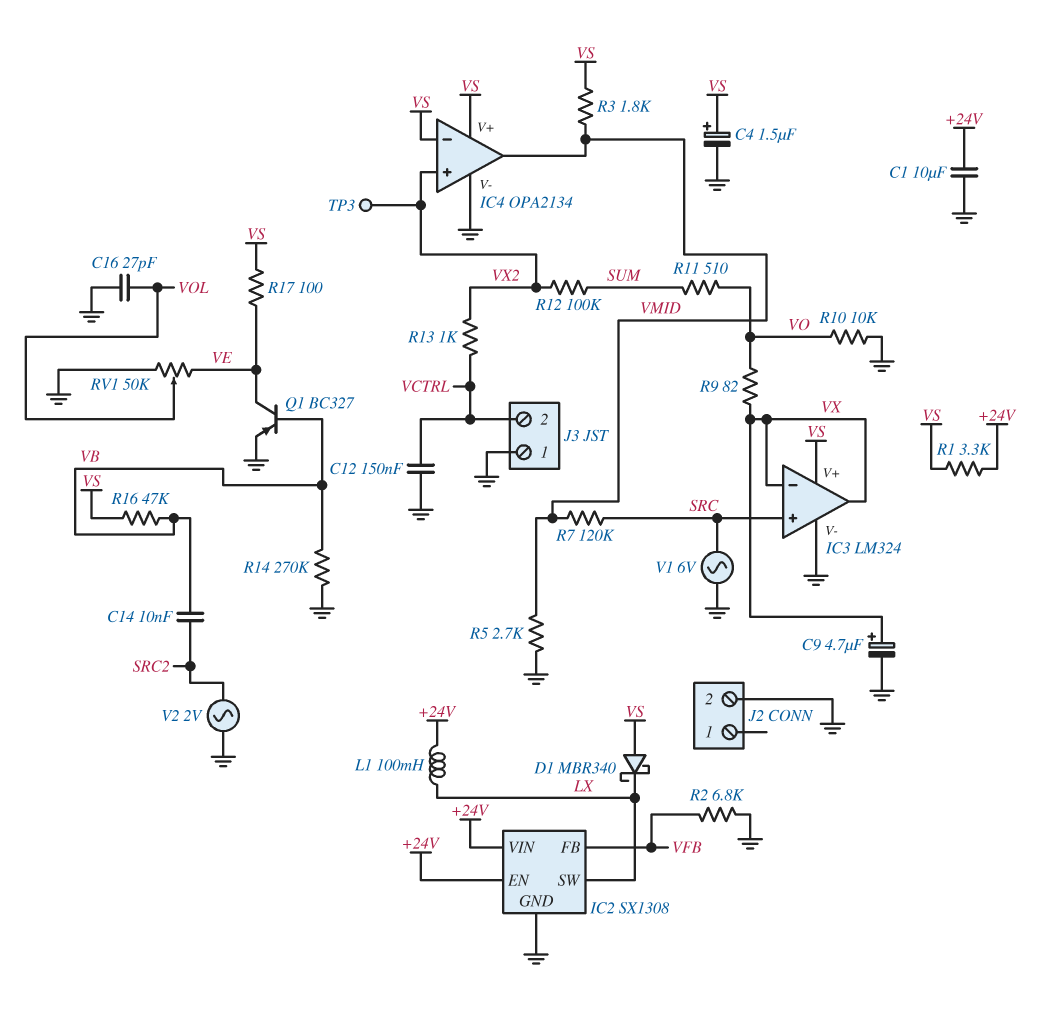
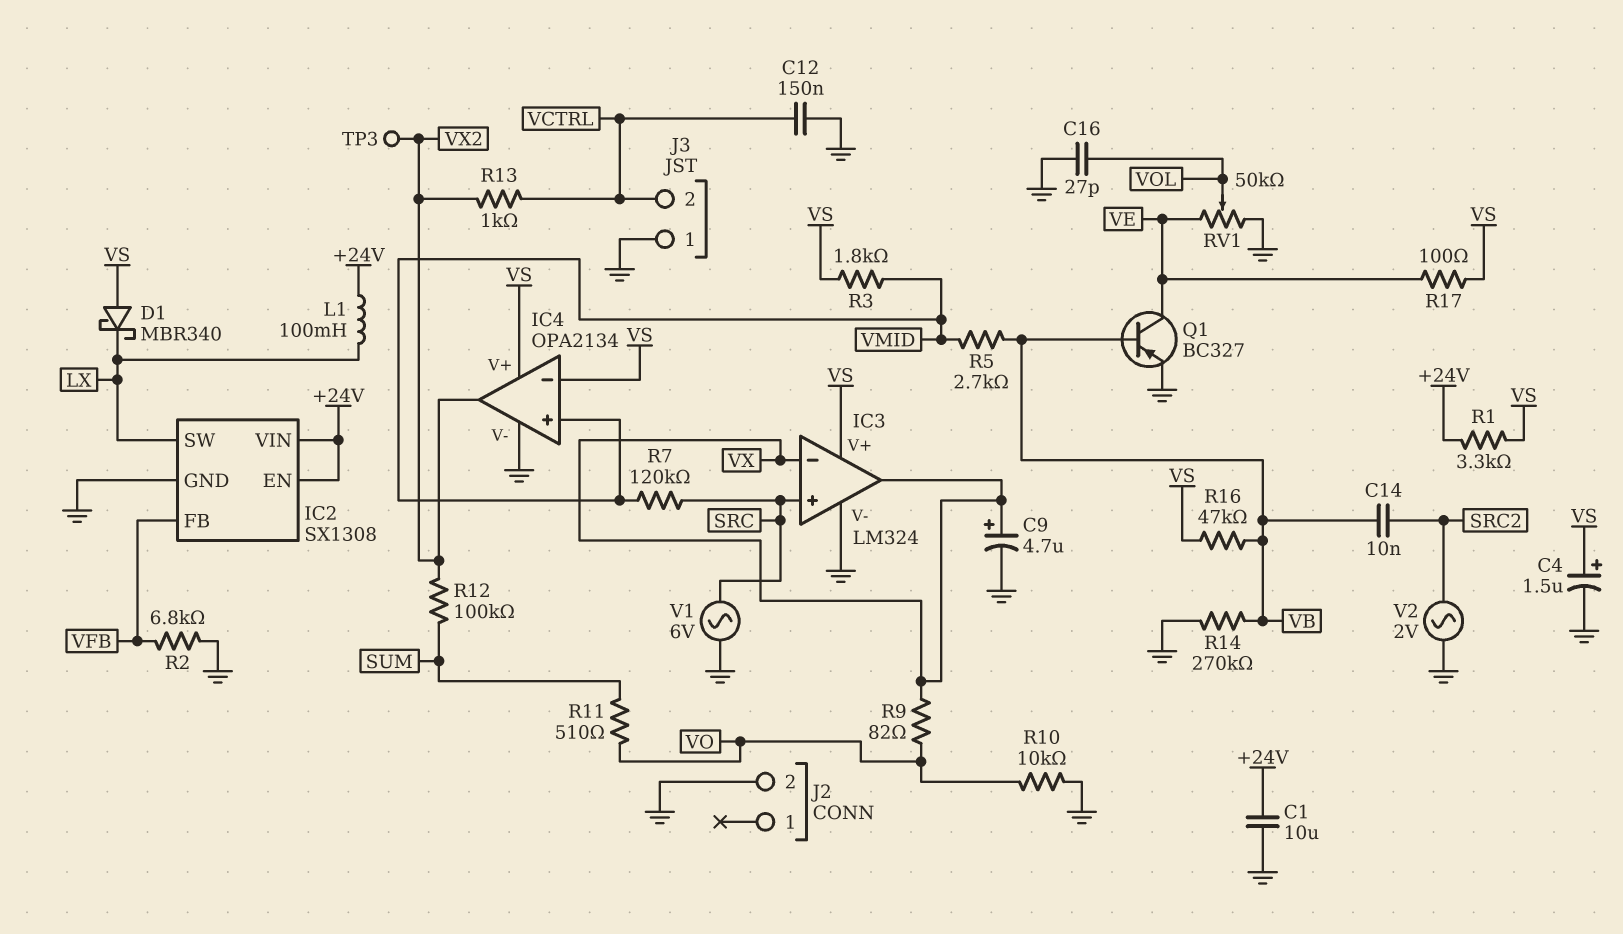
IC4 pin in+: VX2 -> VMID
IC4 pin out: VMID -> VX2
R5: 2.7k (GND, VMID) -> 2.7k (VB, VMID)

